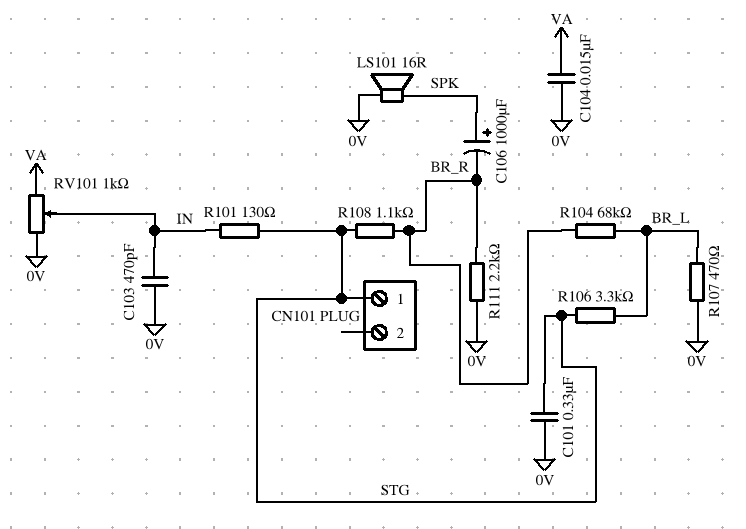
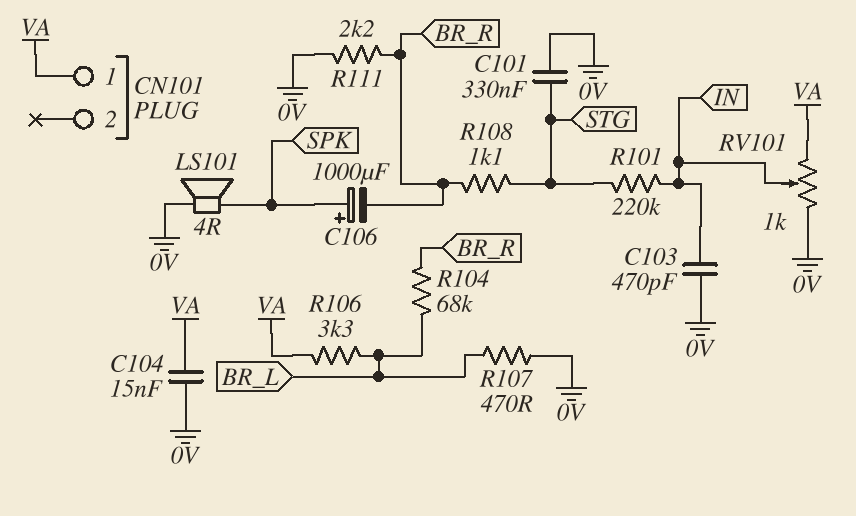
CN101 pin 1: STG -> VA
LS101: speaker 16R (0V, SPK) -> speaker 4R (0V, SPK)
R101: 130 (IN, STG) -> 220k (IN, STG)
R106: 3.3k (BR_L, STG) -> 3.3k (BR_L, VA)

